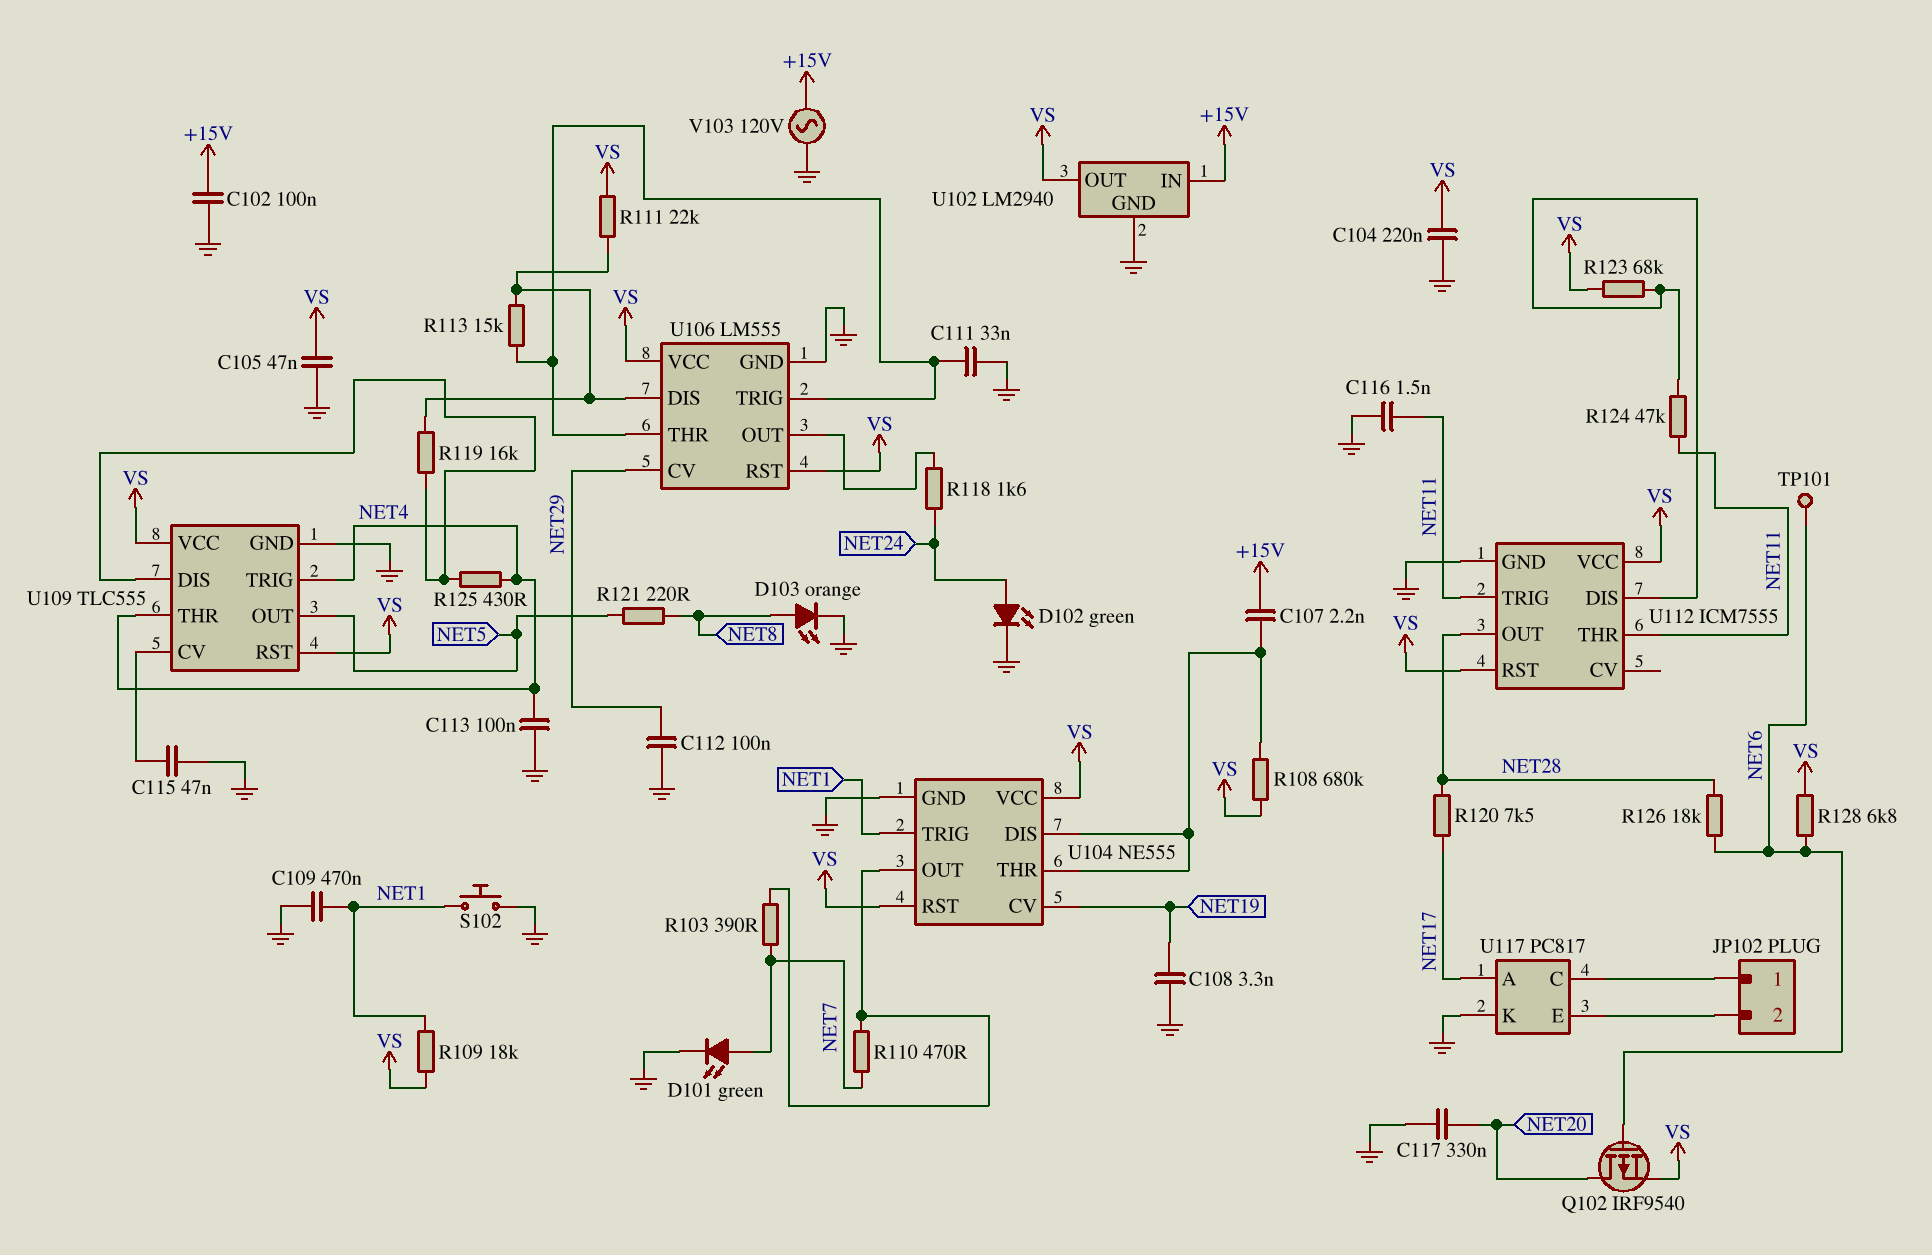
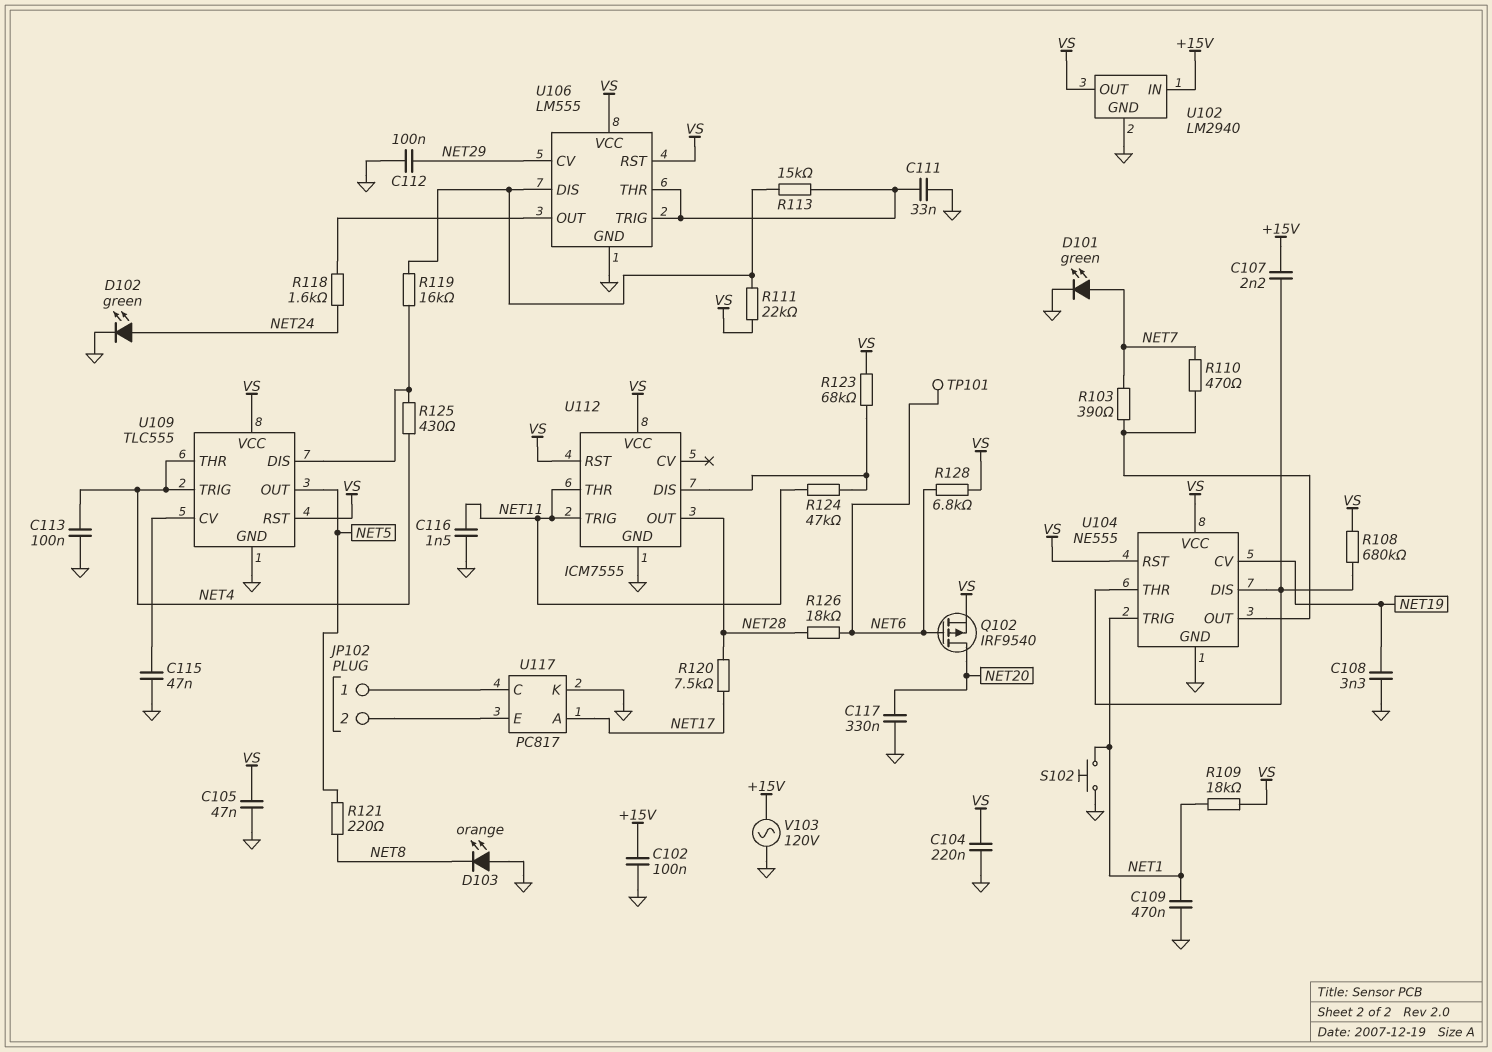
D103: LED orange (A NET8, K GND) -> LED orange (A GND, K NET8)

